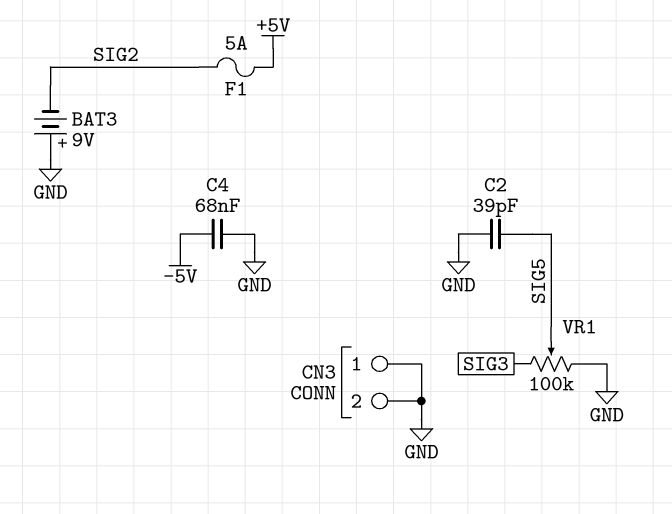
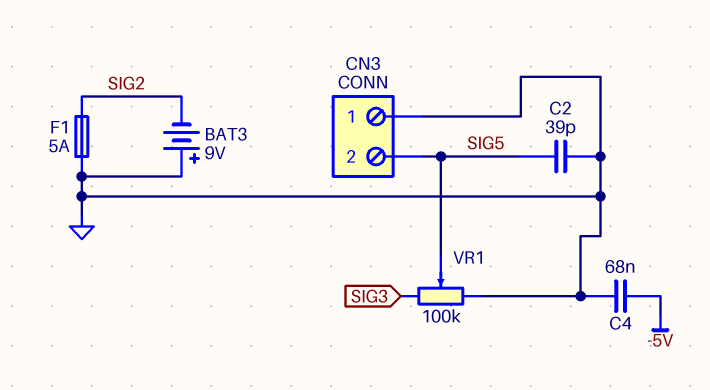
CN3 pin 2: GND -> SIG5
F1: 5A (+5V, SIG2) -> 5A (GND, SIG2)

